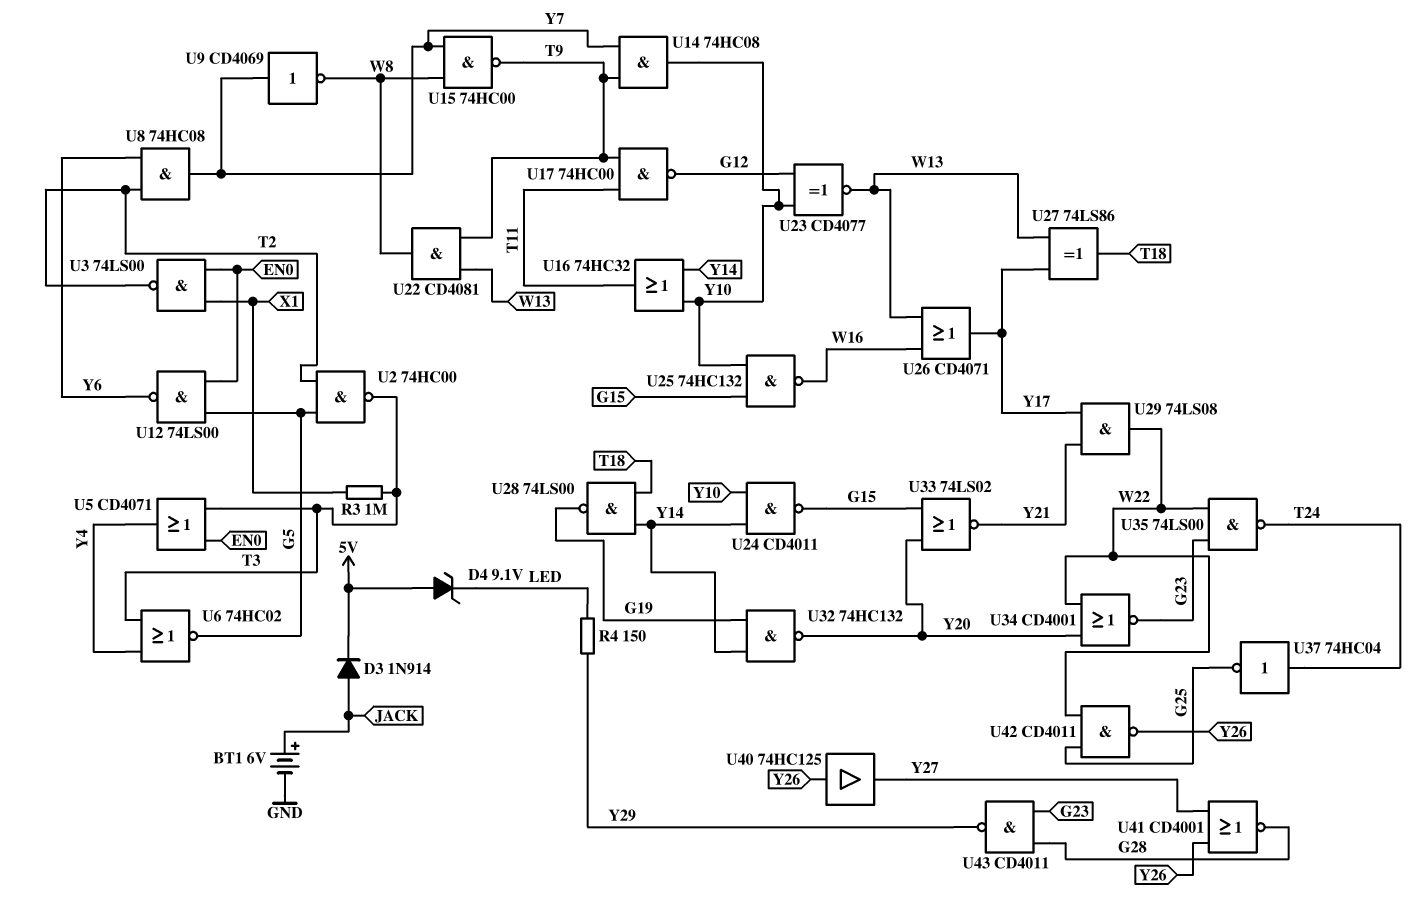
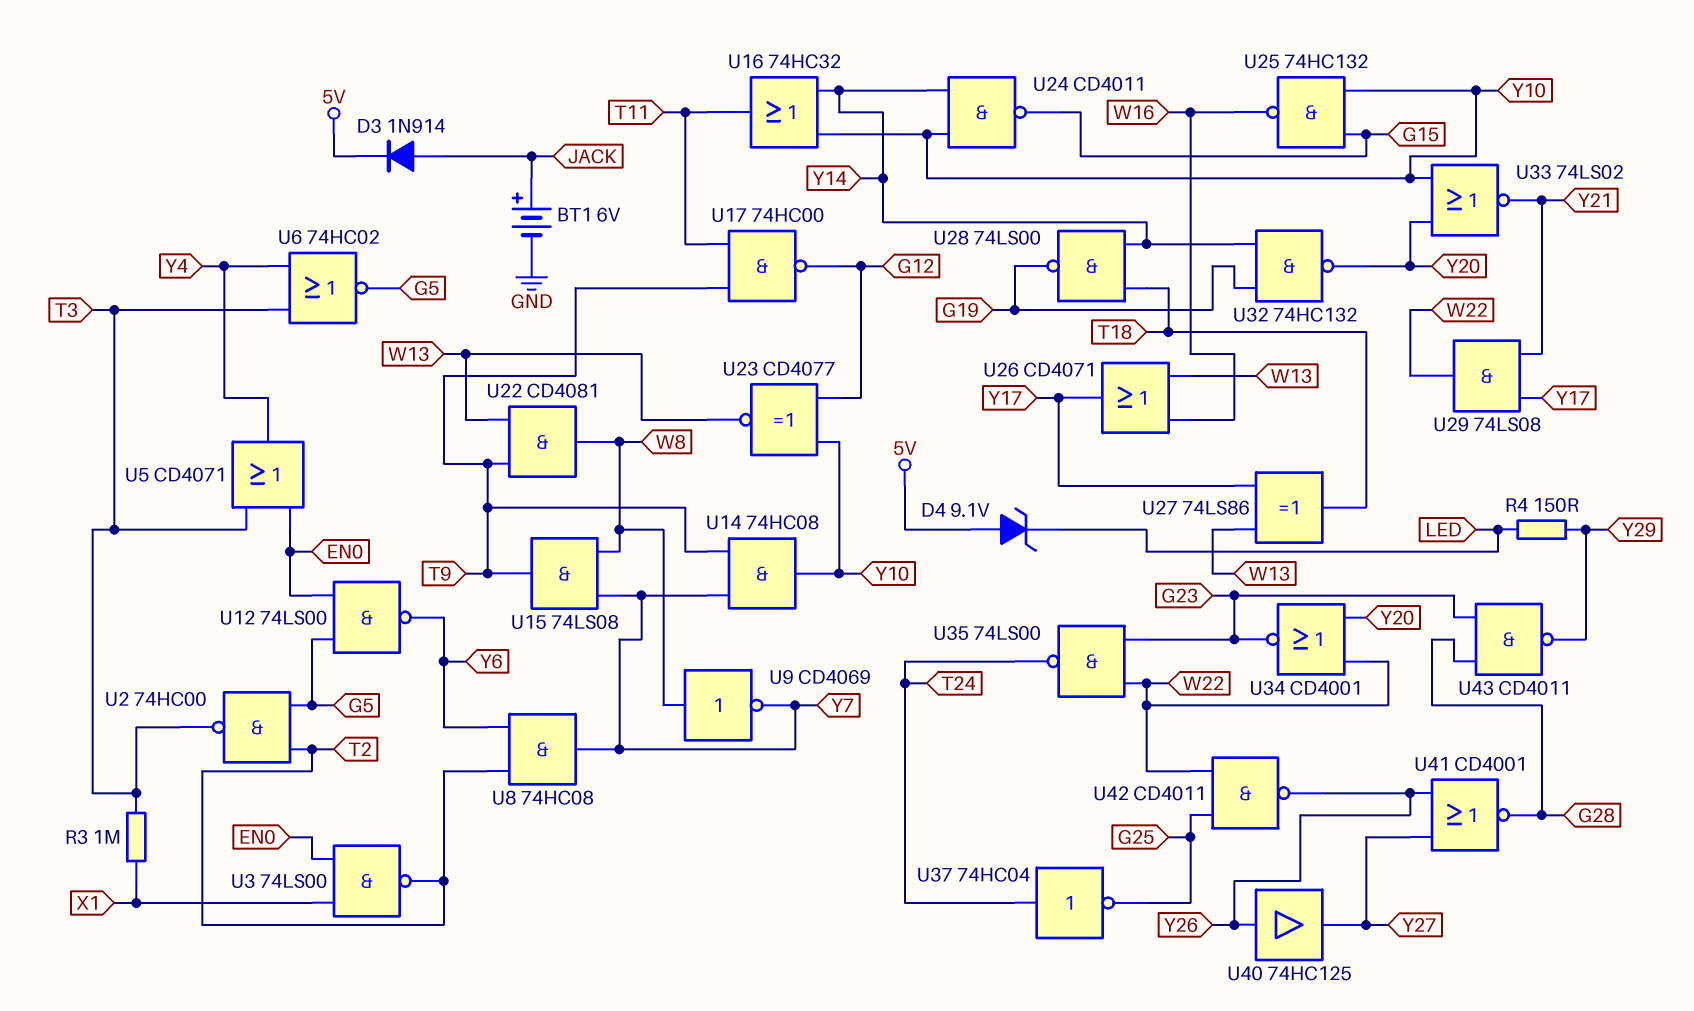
U9: NOT CD4069 (in Y7, out W8) -> NOT CD4069 (in W8, out Y7)
U15: NAND 74HC00 (in W8, in Y7, out T9) -> AND 74LS08 (in W8, in Y7, out T9)
U33: NOR 74LS02 (in G15, in Y20, out Y21) -> NOR 74LS02 (in Y10, in Y20, out Y21)

